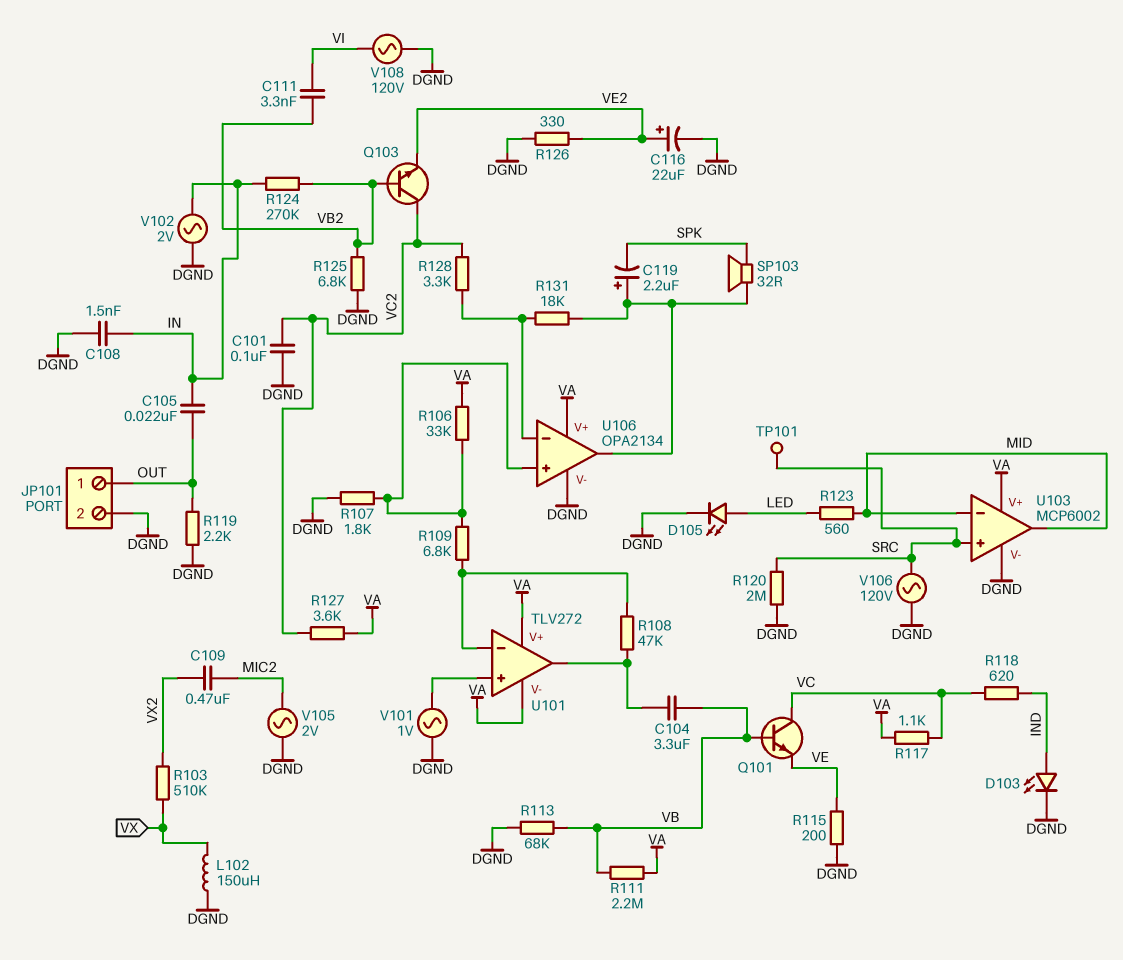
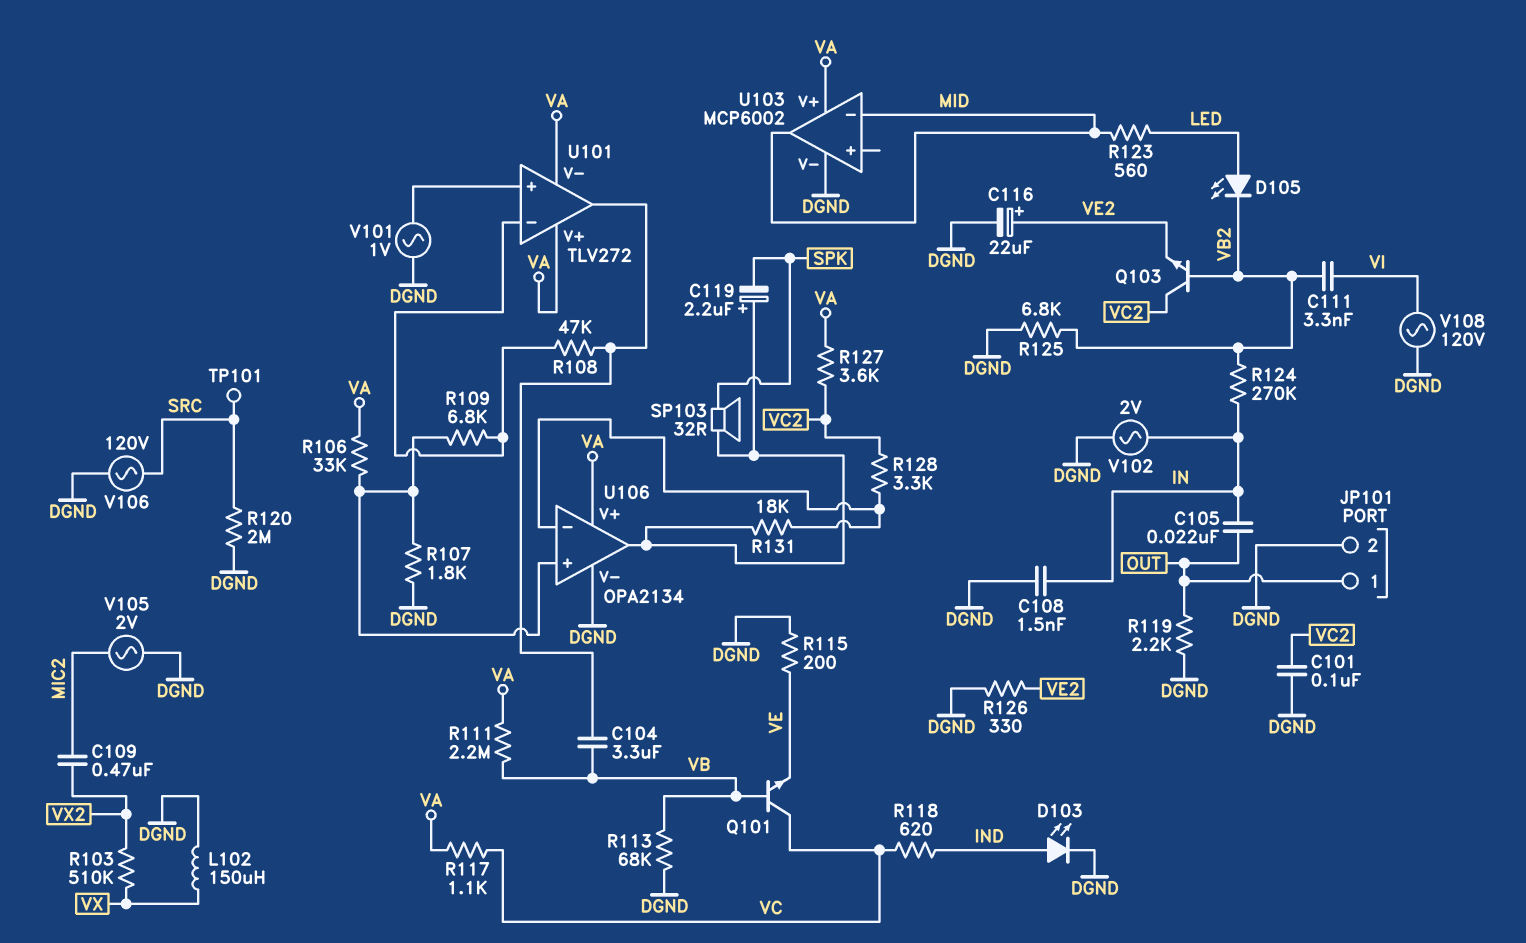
D105: LED (A LED, K DGND) -> LED (A LED, K VB2)
U103 pin in+: SRC -> none

